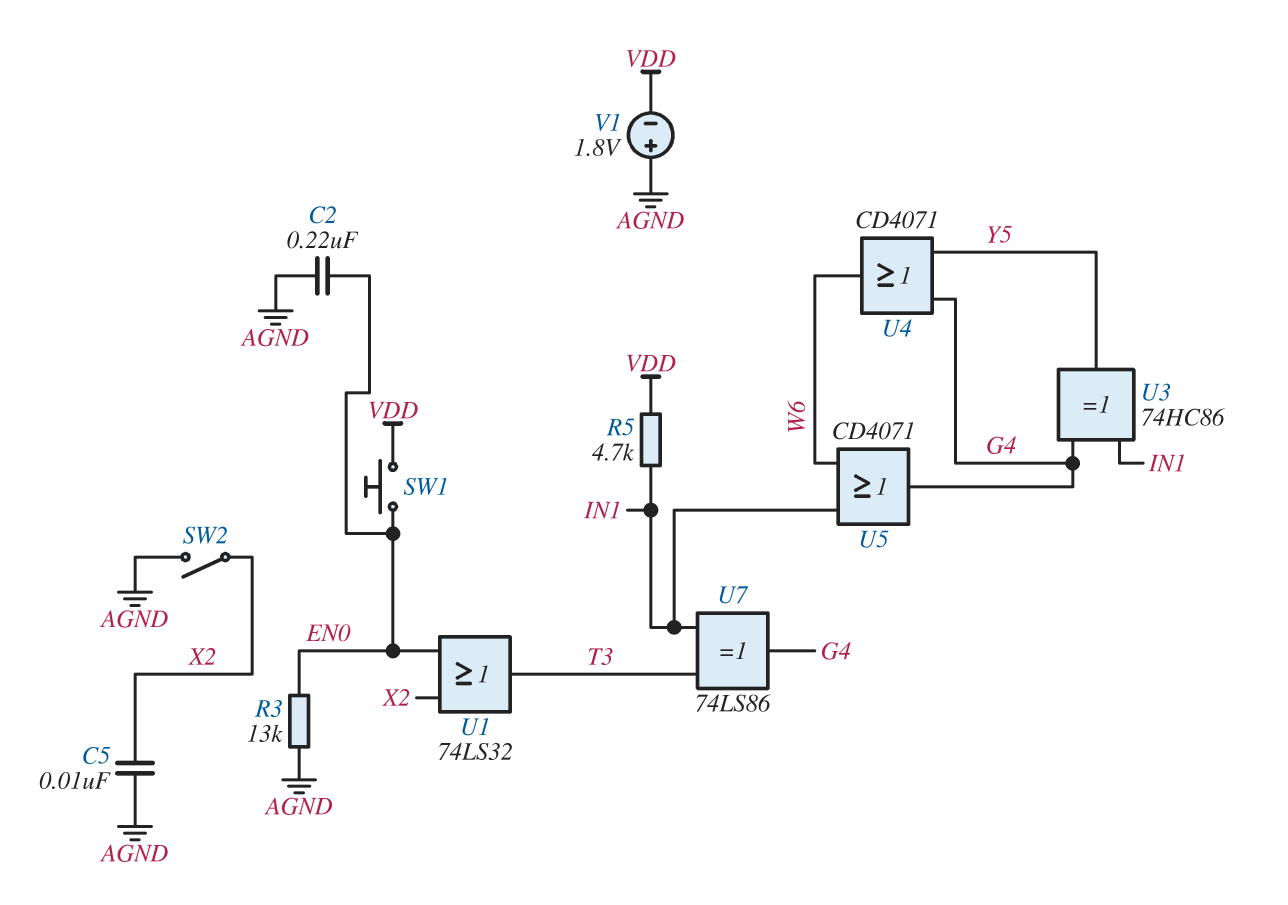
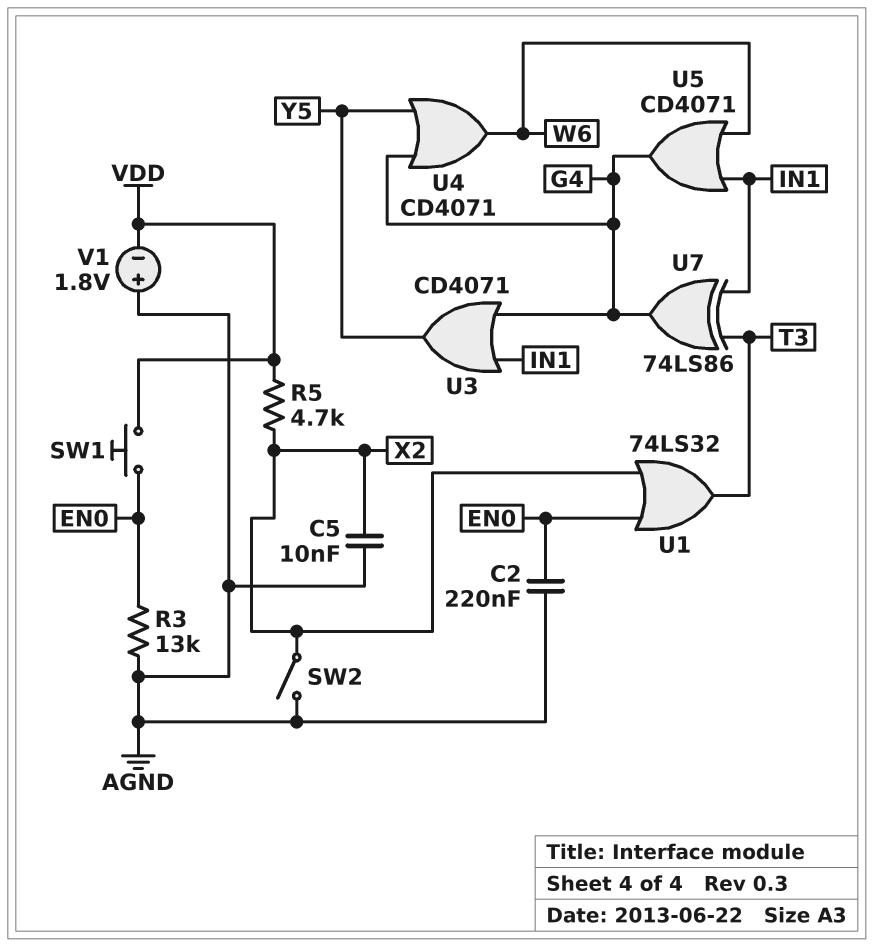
R5: 4.7k (IN1, VDD) -> 4.7k (VDD, X2)
U3: XOR 74HC86 (in G4, in IN1, out Y5) -> OR CD4071 (in G4, in IN1, out Y5)

